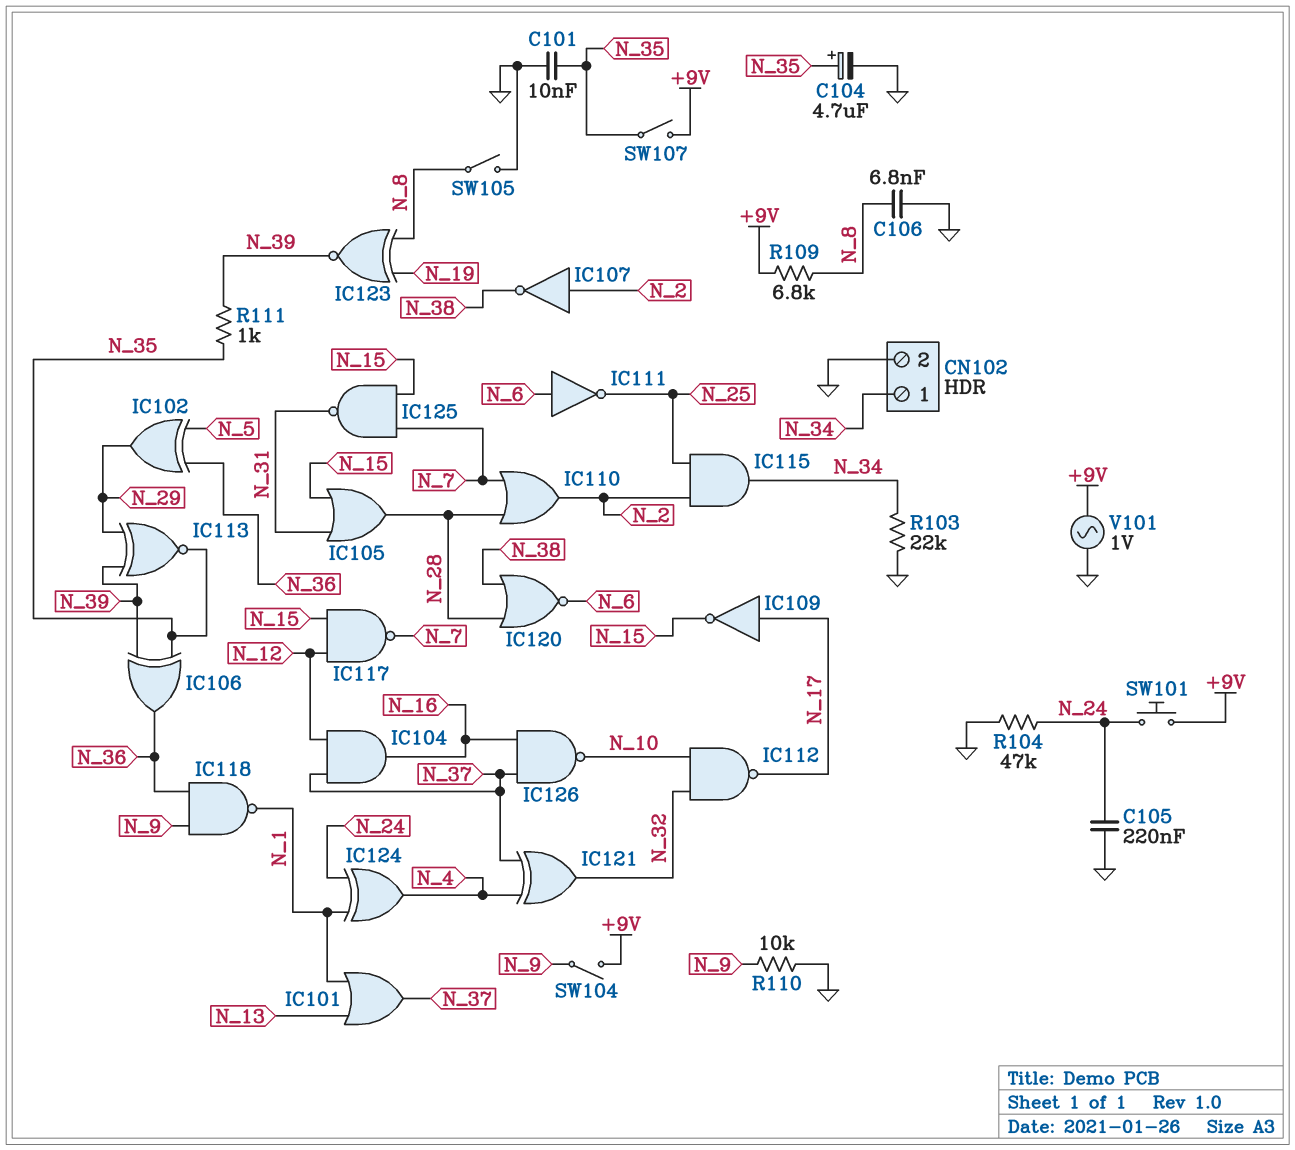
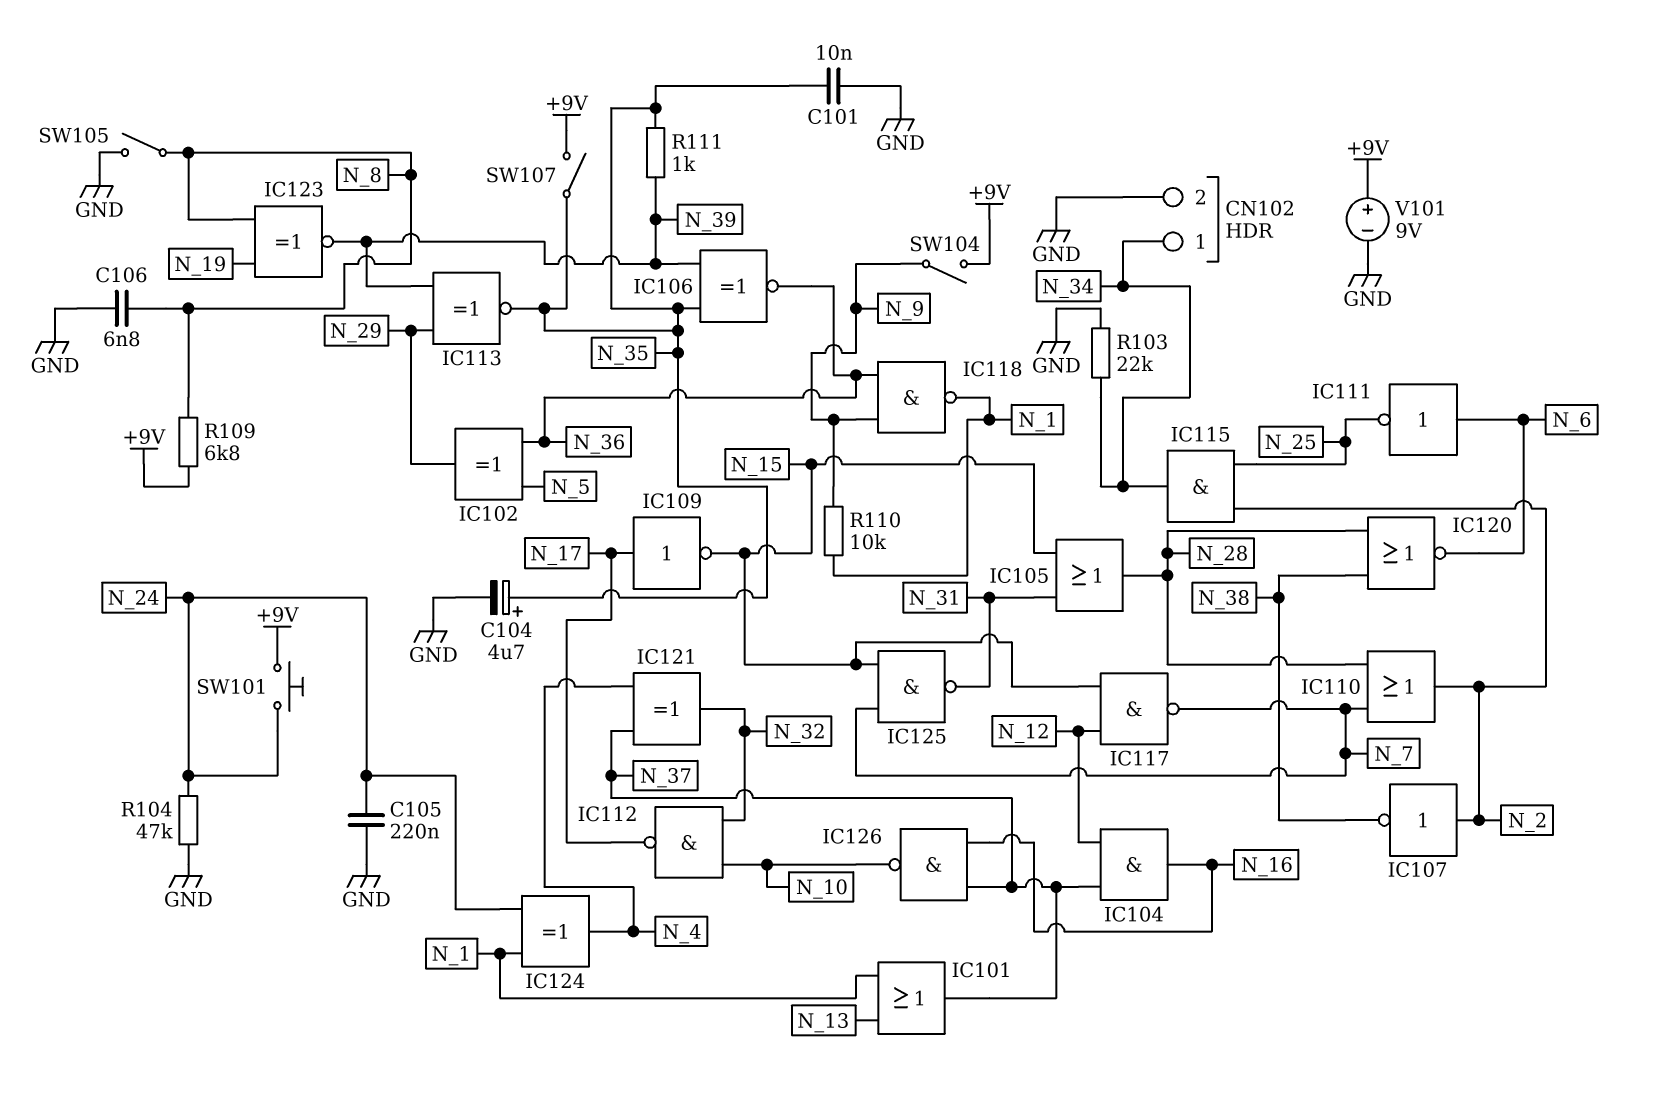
IC106: XOR (in N_35, in N_39, out N_36) -> XNOR (in N_35, in N_39, out N_36)
R110: 10k (GND, N_9) -> 10k (N_1, N_9)
V101: AC 1V (+9V, GND) -> 9V (plus +9V, minus GND)

